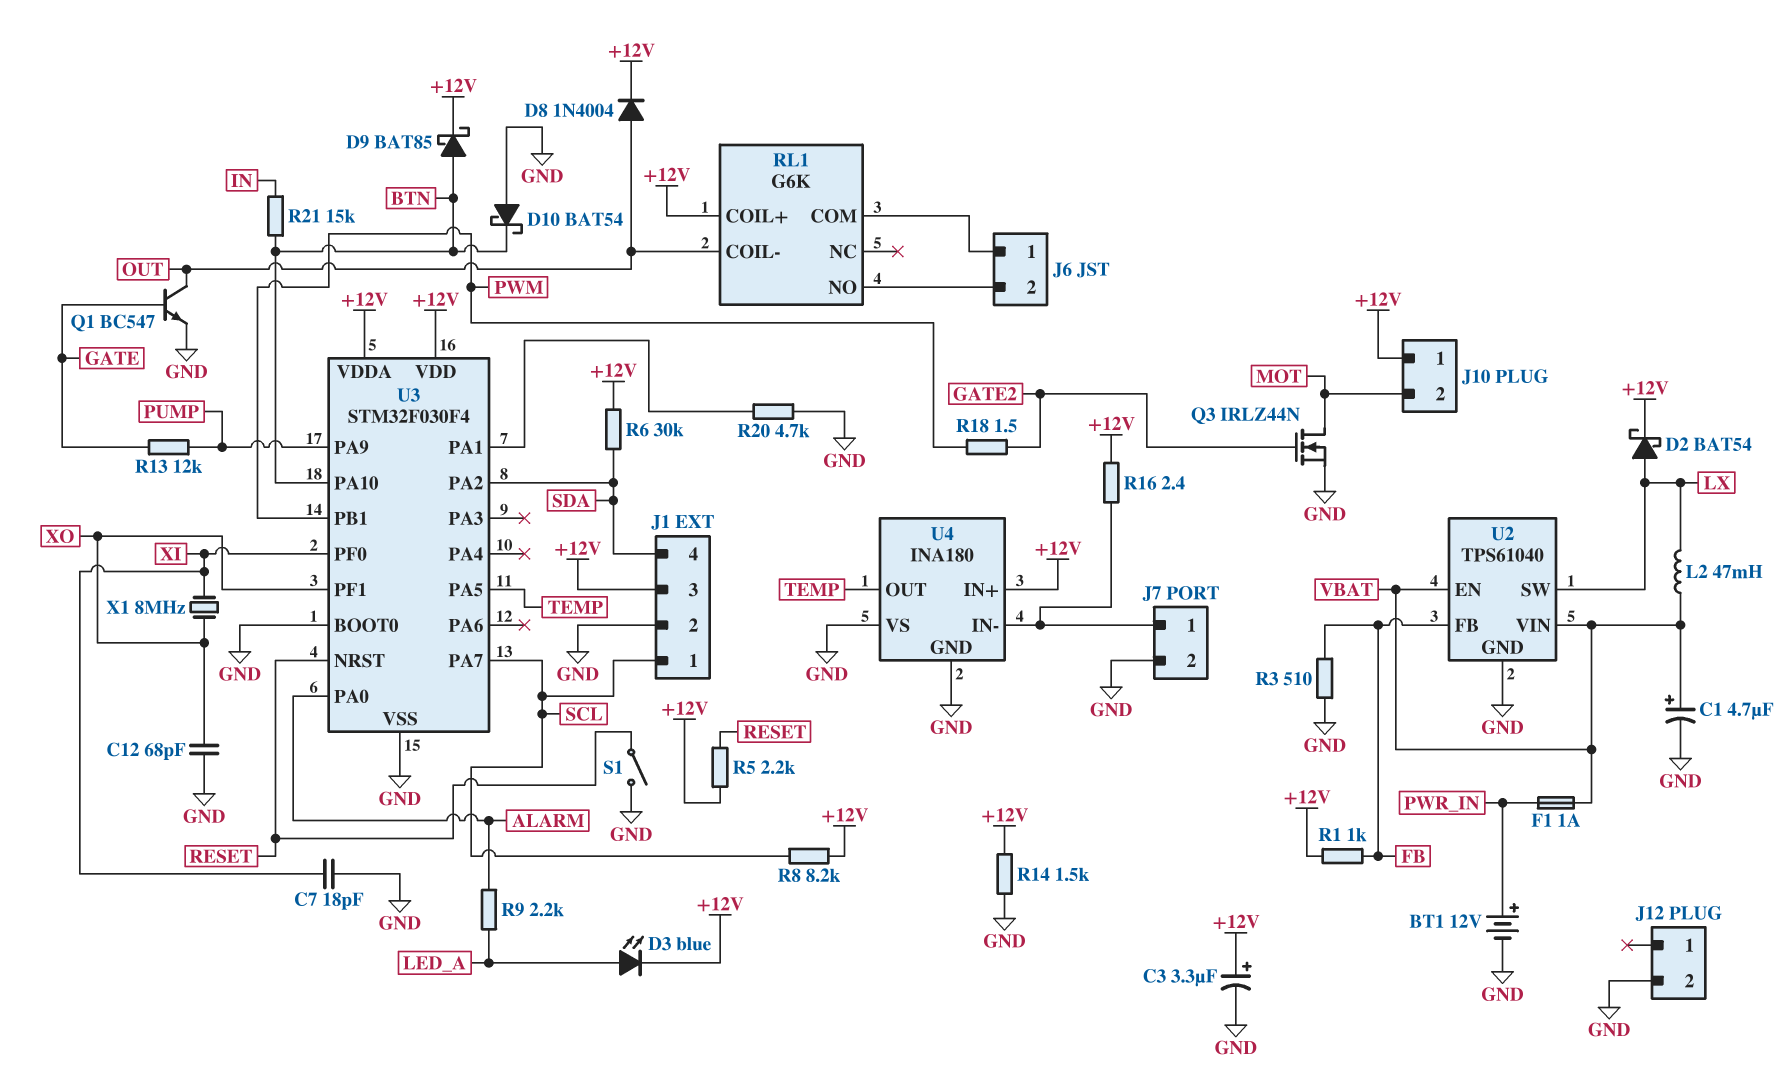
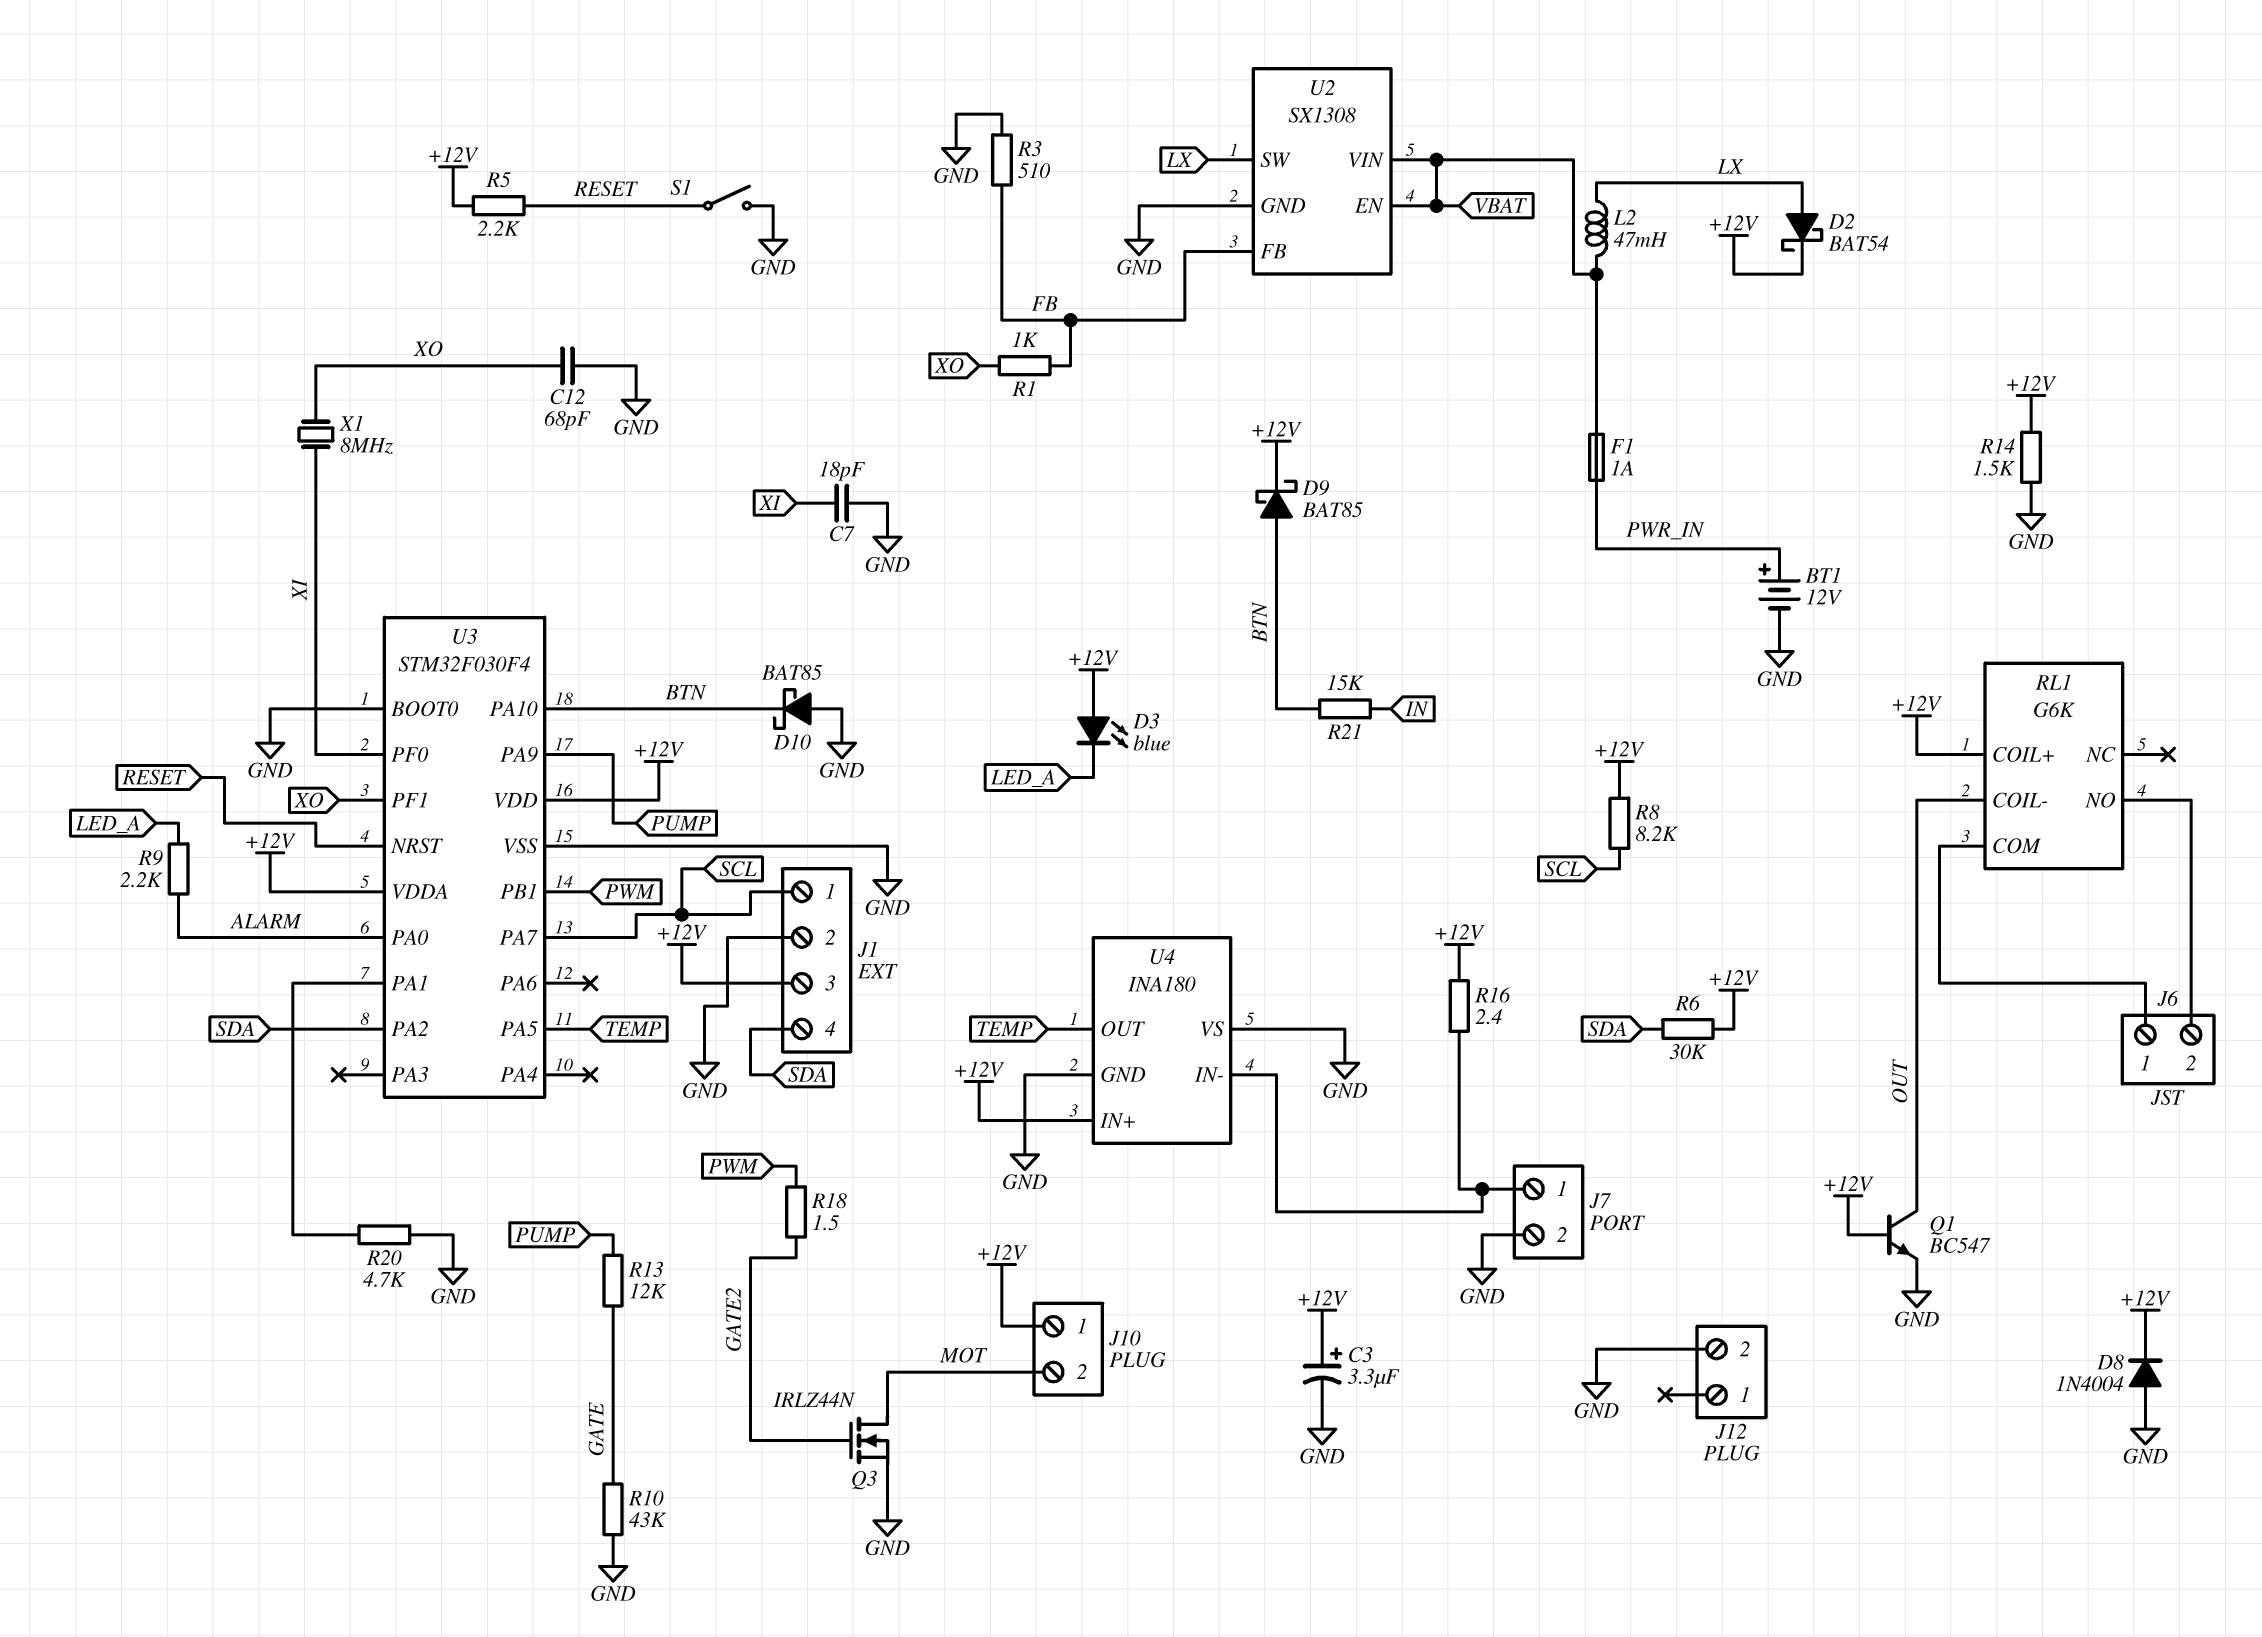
C1: 4.7uF (plus VBAT, minus GND) -> none
D3: LED blue (A LED_A, K +12V) -> LED blue (A +12V, K LED_A)
D8: diode 1N4004 (A OUT, K +12V) -> diode 1N4004 (A GND, K +12V)
D10: schottky BAT54 (A GND, K BTN) -> schottky BAT85 (A GND, K BTN)
Q1: NPN BC547 (B GATE, C OUT, E GND) -> NPN BC547 (B +12V, C OUT, E GND)
R1: 1k (+12V, FB) -> 1k (FB, XO)
R10: none -> 43k (GATE, GND)
U2: TPS61040 -> SX1308

